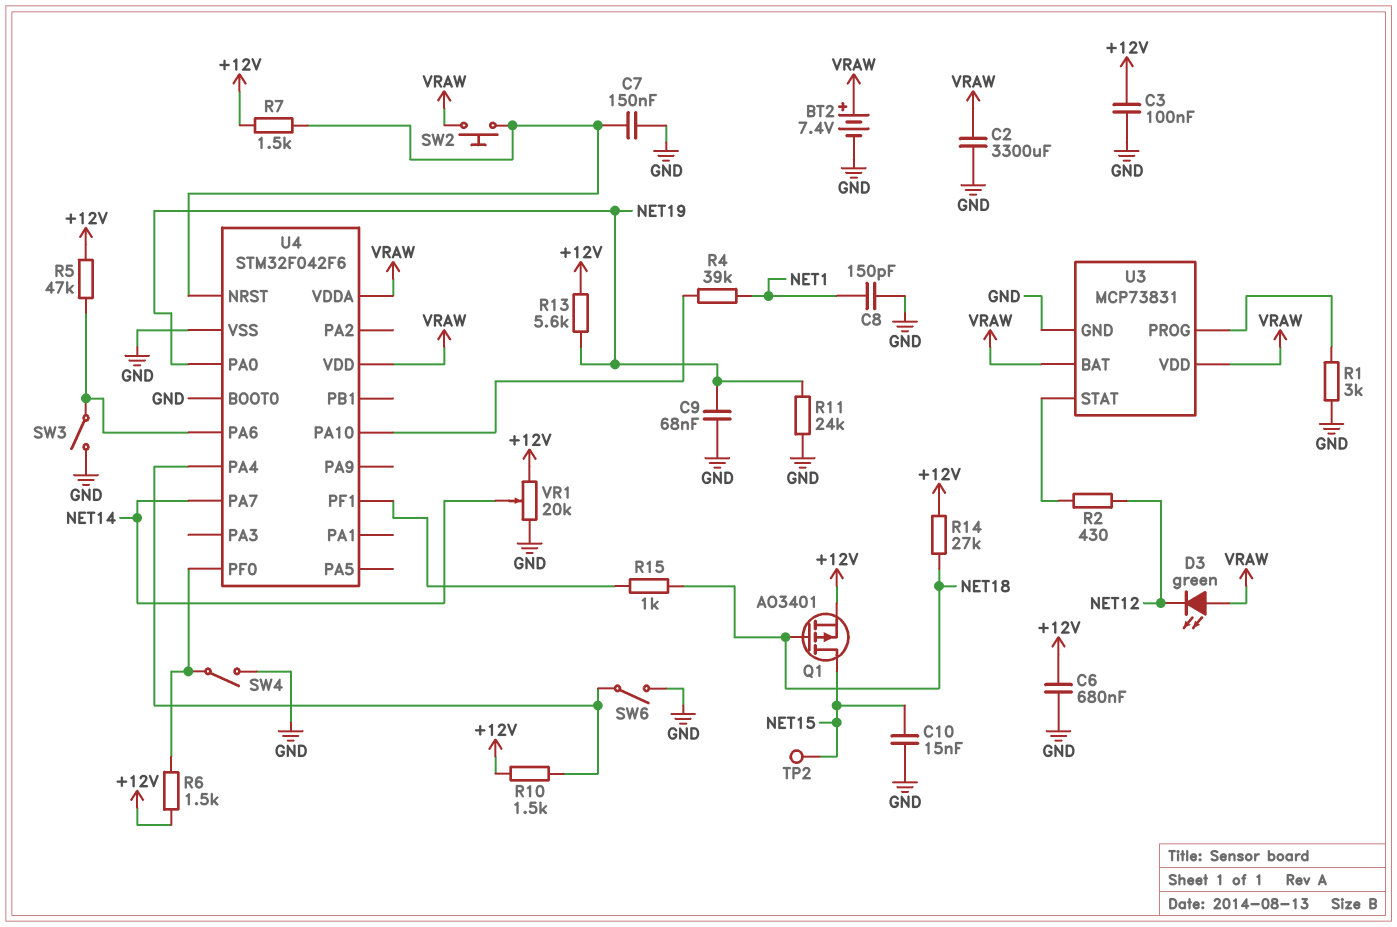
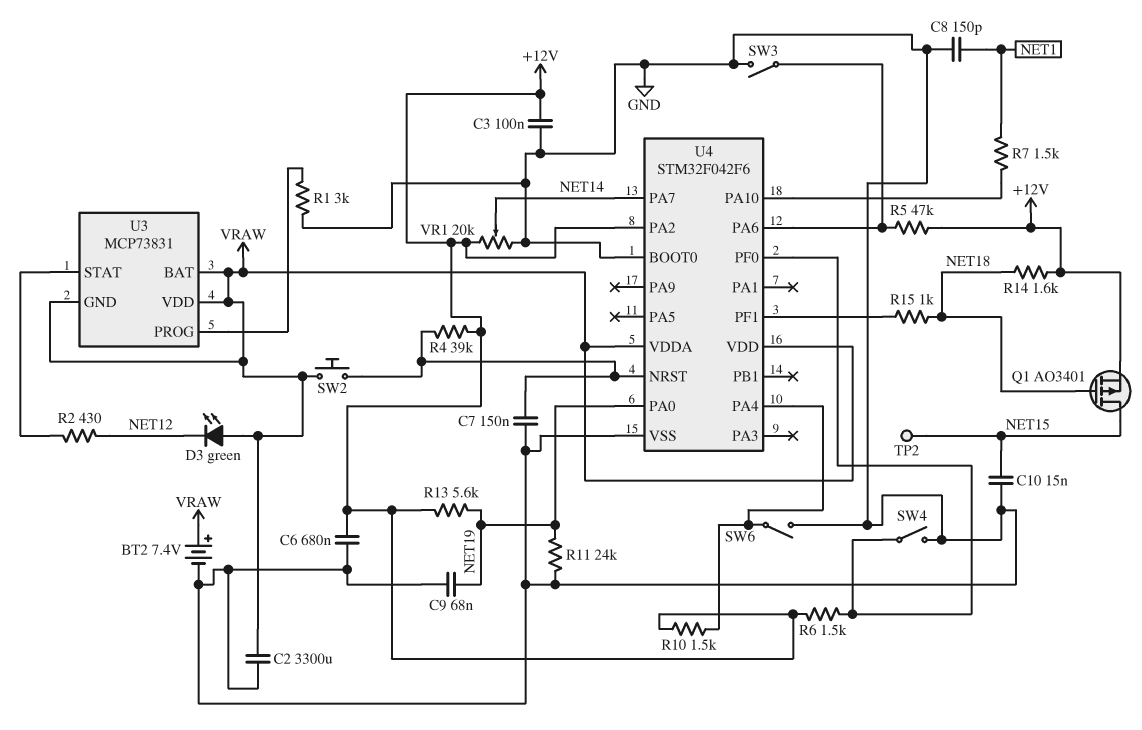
R4: 39k (NET1, U4/PA10) -> 39k (+12V, U4/NRST)
R7: 1.5k (+12V, U4/NRST) -> 1.5k (NET1, U4/PA10)
R14: 27k (+12V, NET18) -> 1.6k (+12V, NET18)
U3 pin GND: GND -> VRAW
U4 pin PA2: none -> +12V

